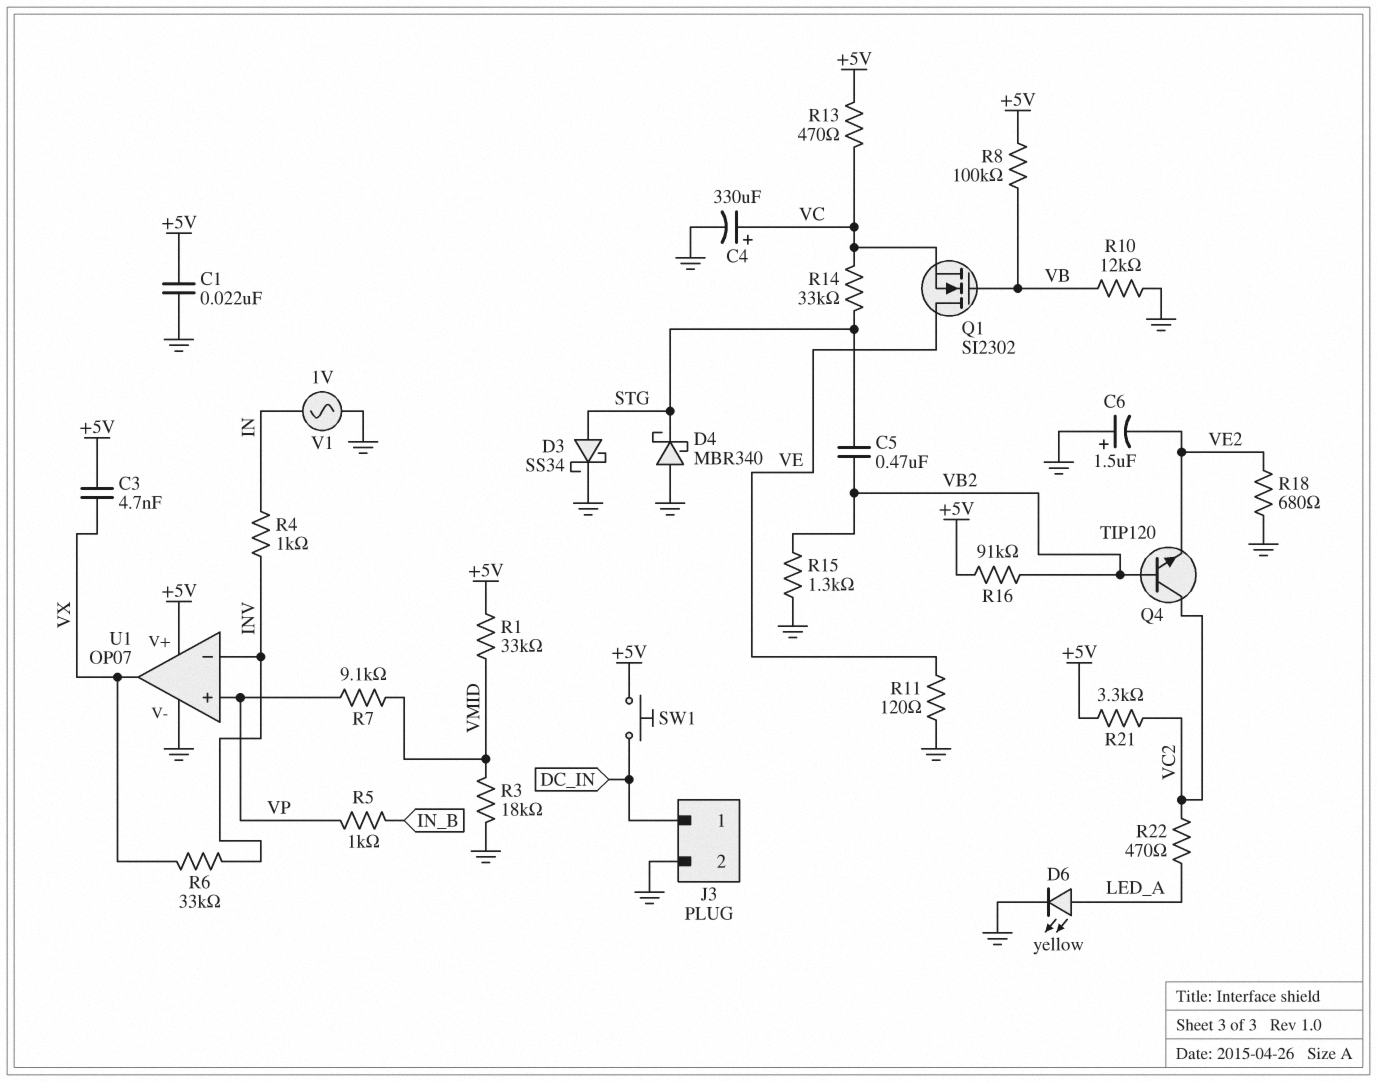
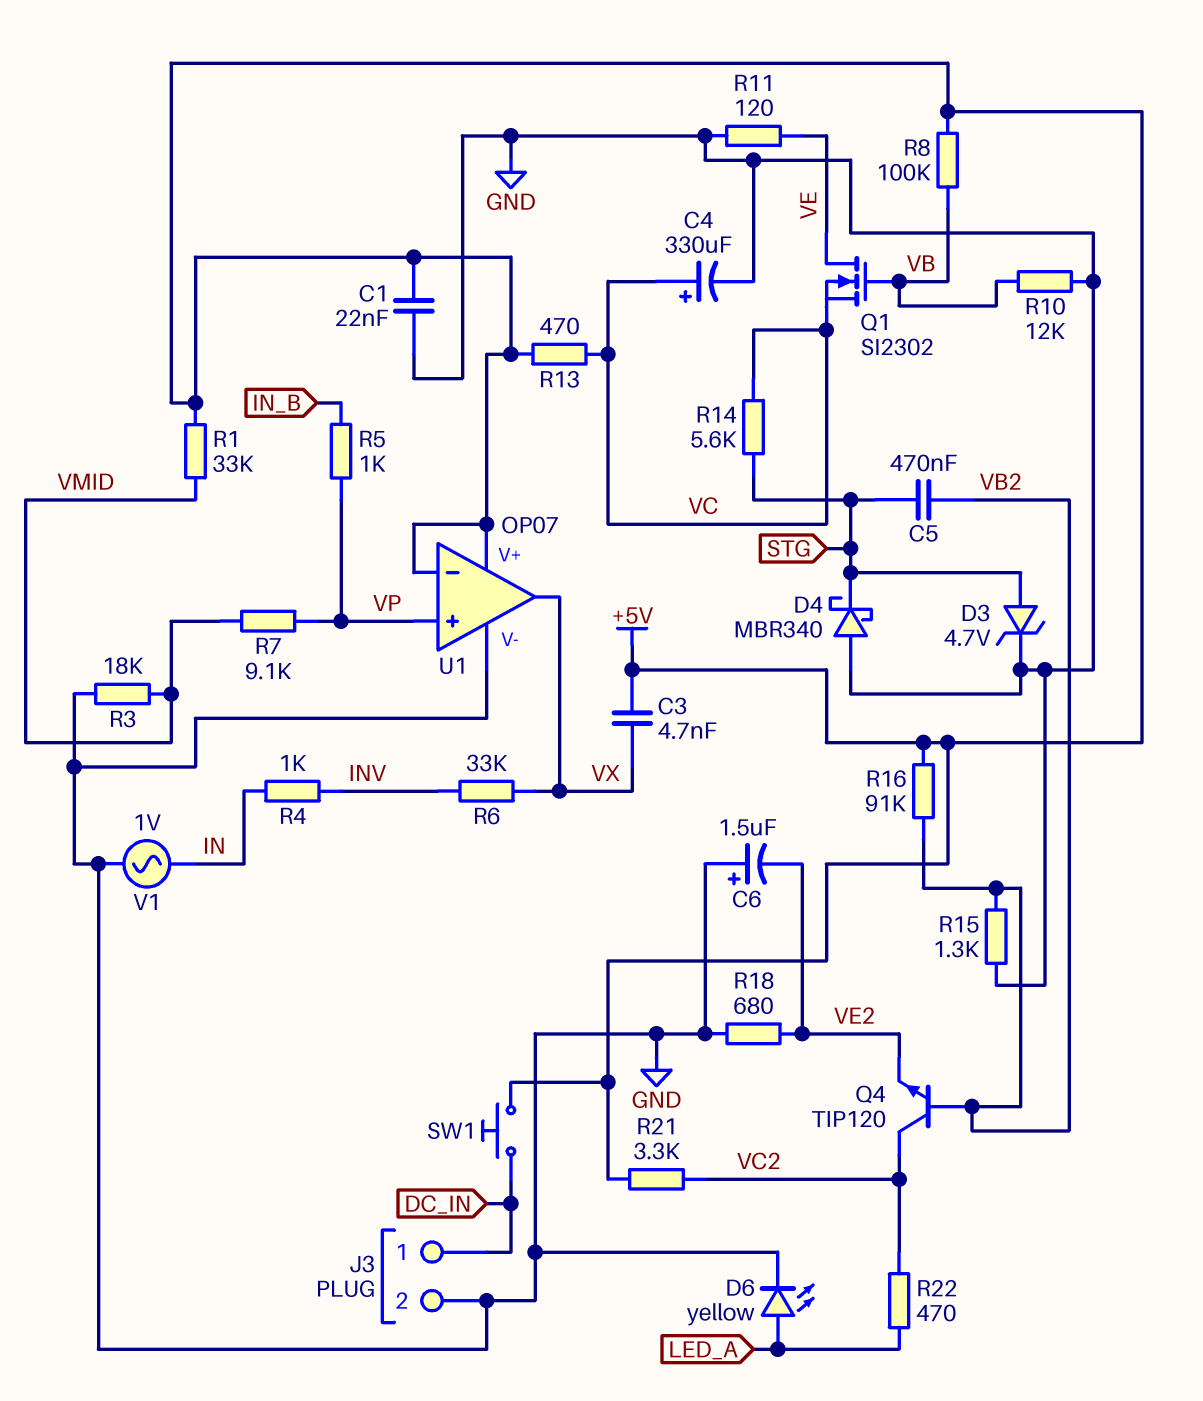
D3: schottky SS34 (A STG, K GND) -> zener 4.7V (A STG, K GND)
R14: 33k (STG, VC) -> 5.6k (STG, VC)
U1 pin in-: INV -> +5V

